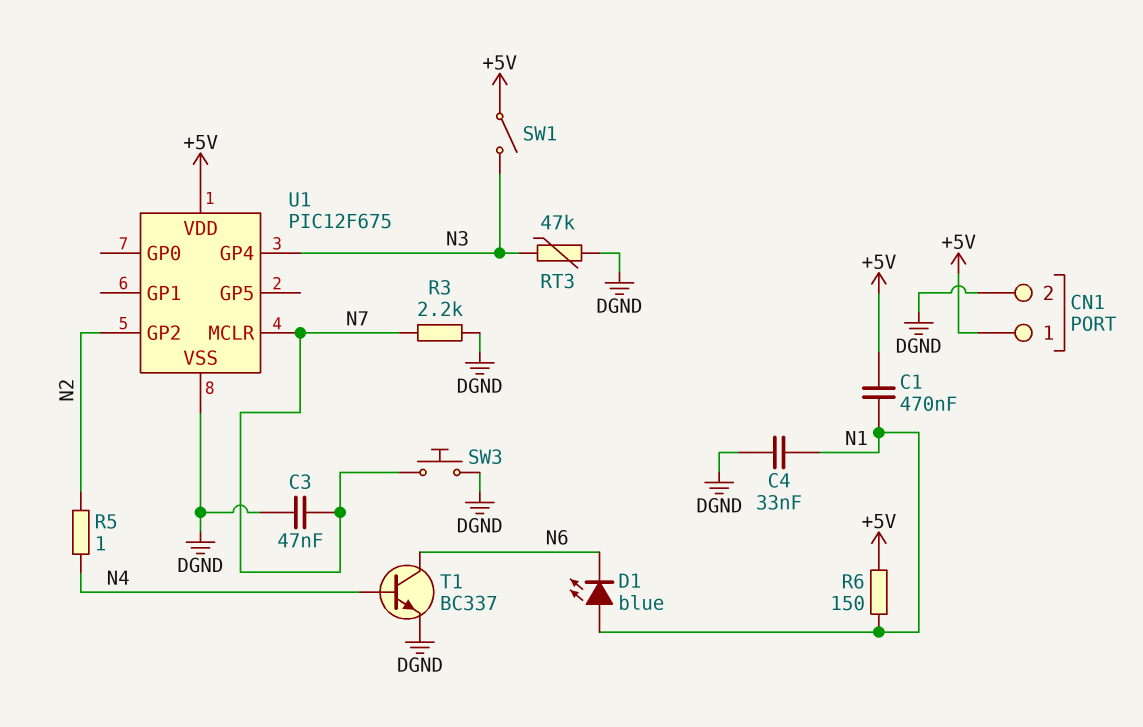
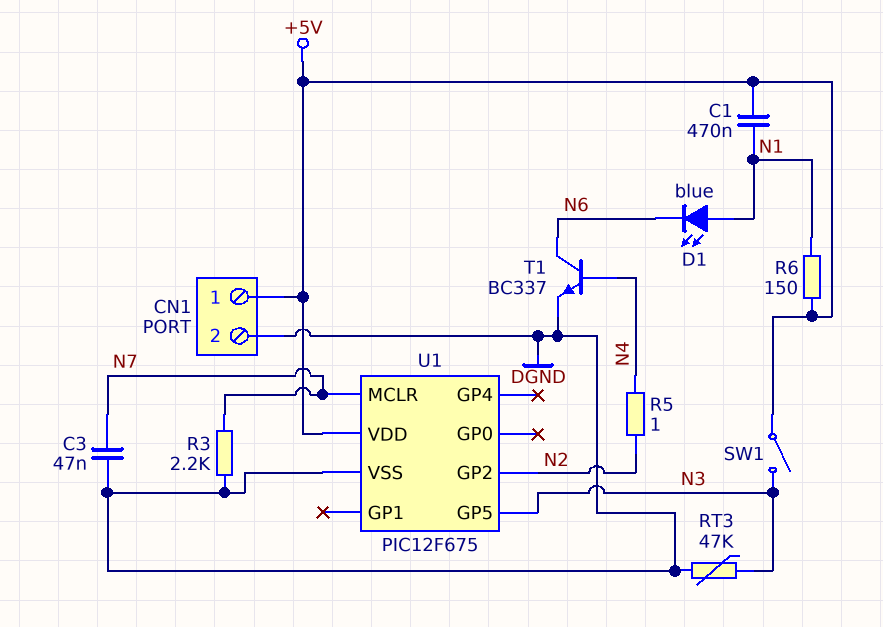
C4: 33nF (DGND, N1) -> none
SW3: button (DGND, N7) -> none
U1 pin GP4: N3 -> none
U1 pin GP5: none -> N3

